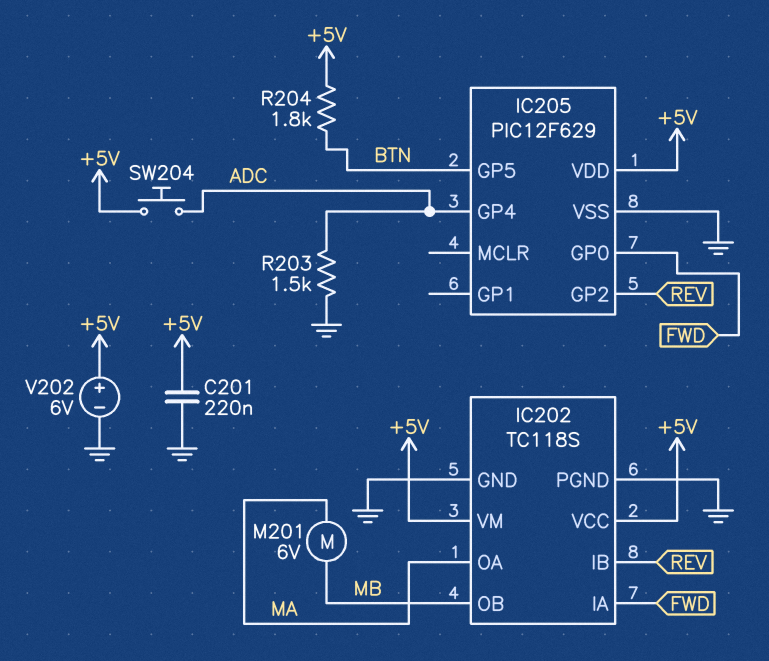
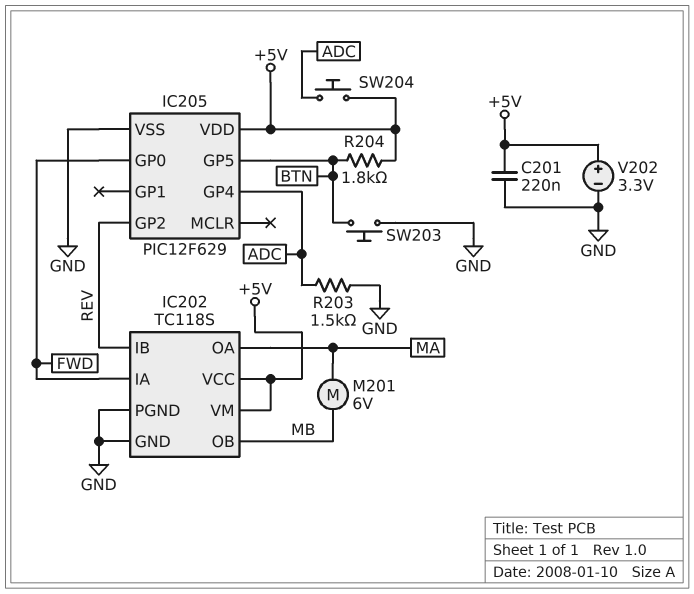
SW203: none -> button (BTN, GND)
V202: 6V (plus +5V, minus GND) -> 3.3V (plus +5V, minus GND)

